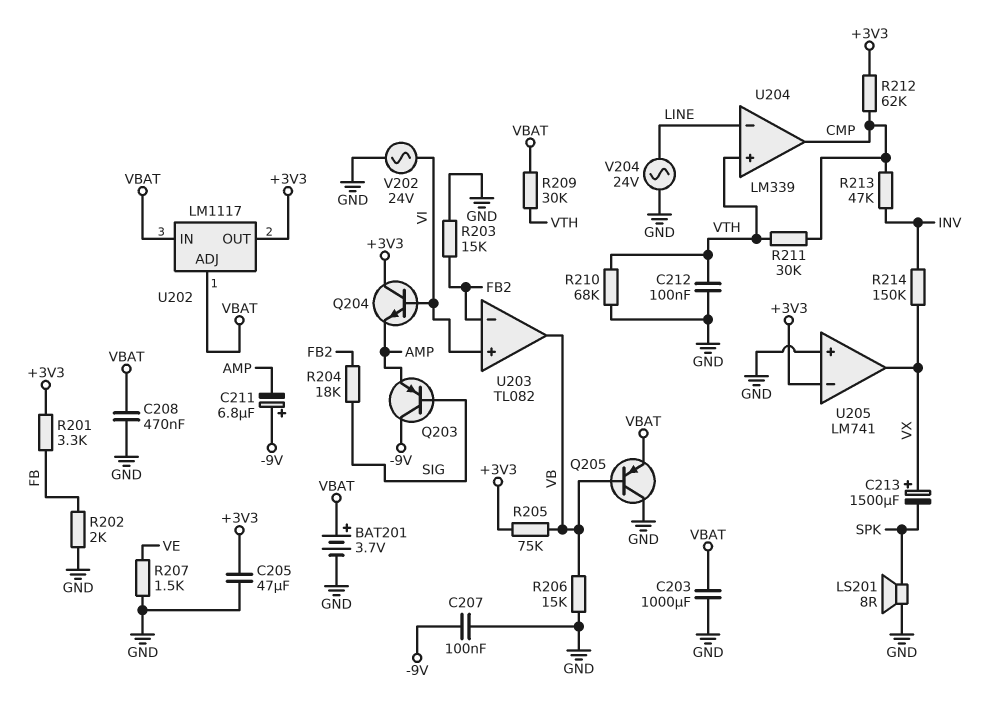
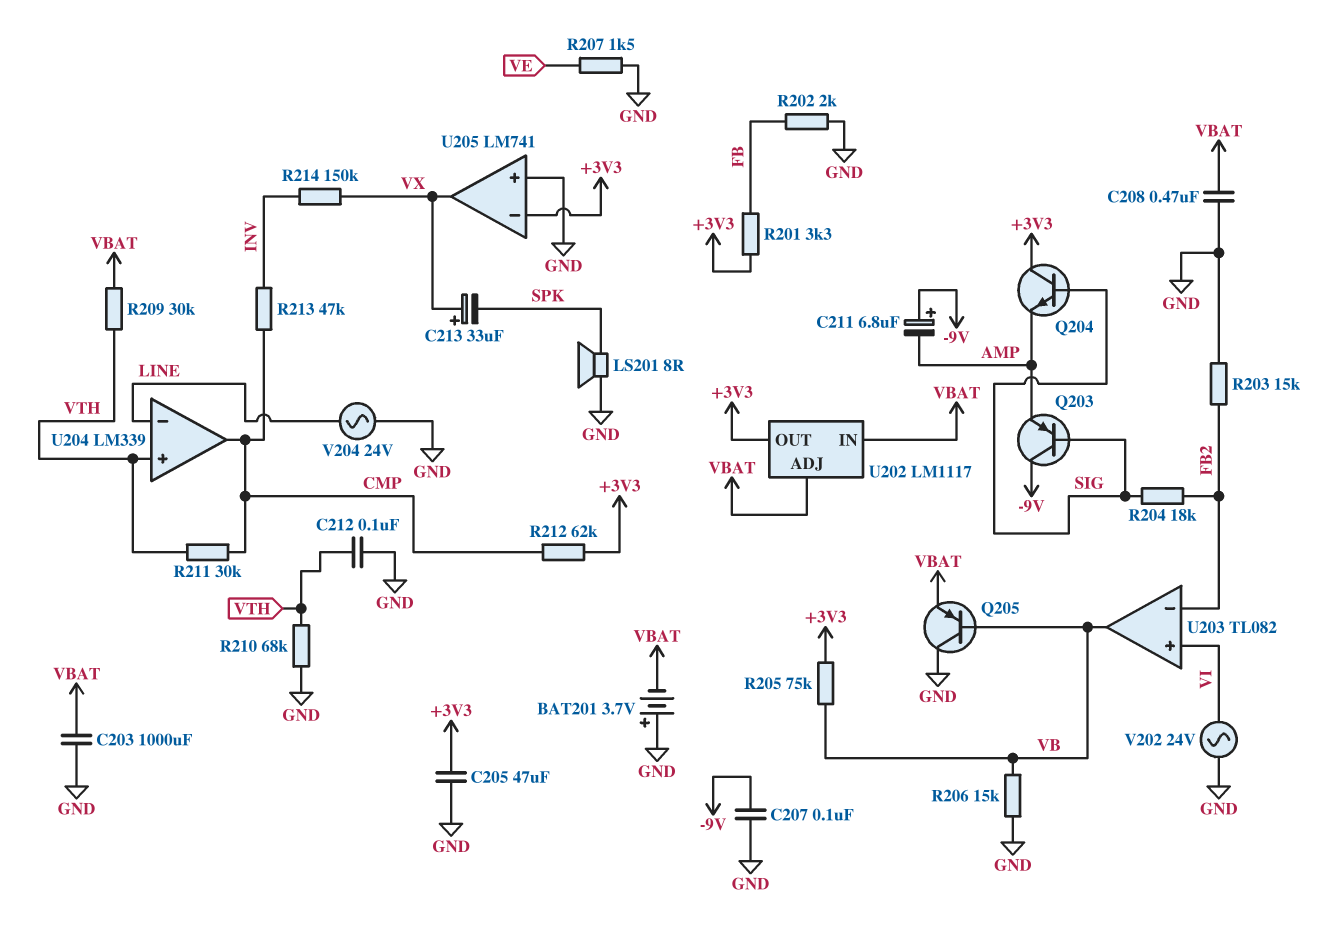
BAT201: 3.7V (plus VBAT, minus GND) -> 3.7V (plus GND, minus VBAT)
C213: 1500uF (plus VX, minus SPK) -> 33uF (plus VX, minus SPK)
Q204: NPN (B VI, C +3V3, E AMP) -> NPN (B SIG, C +3V3, E AMP)

